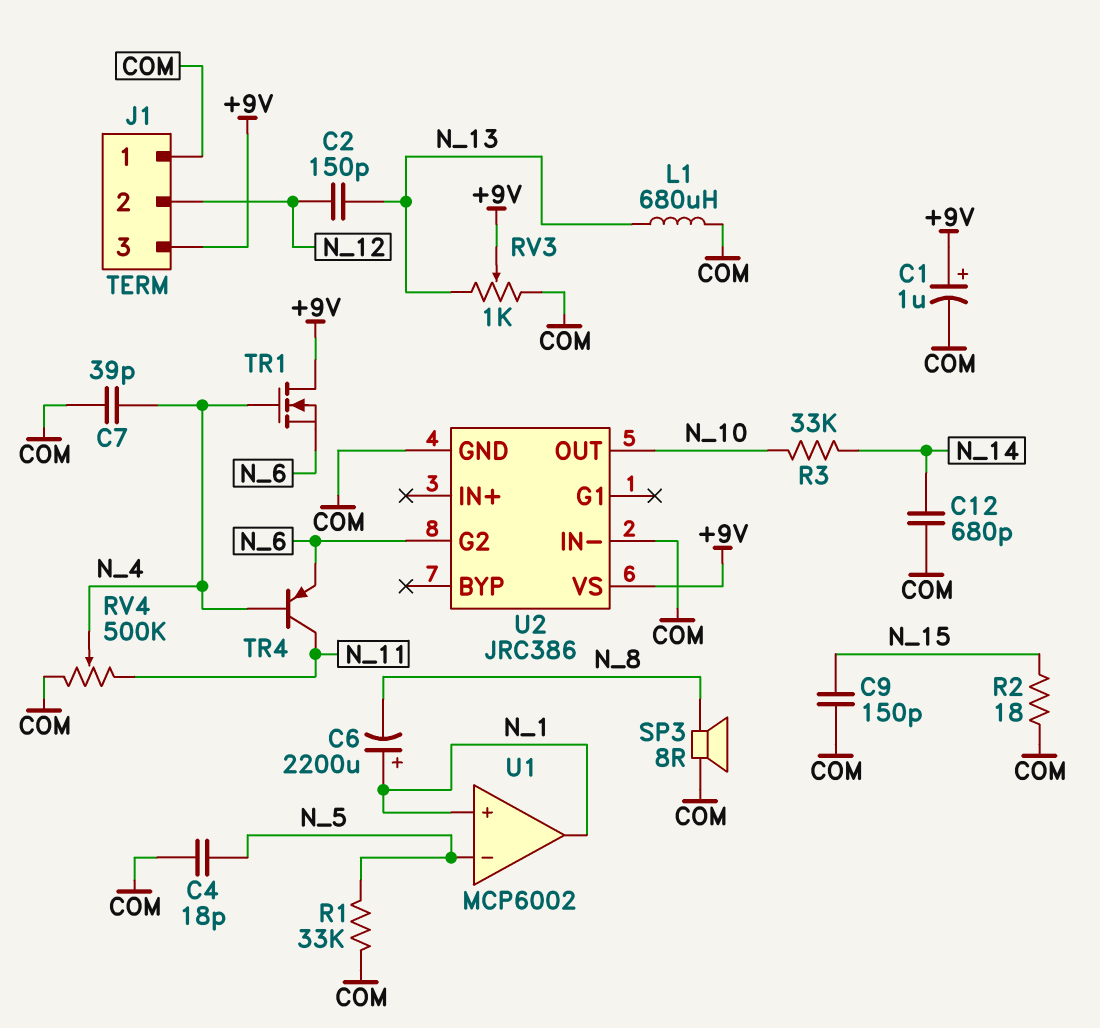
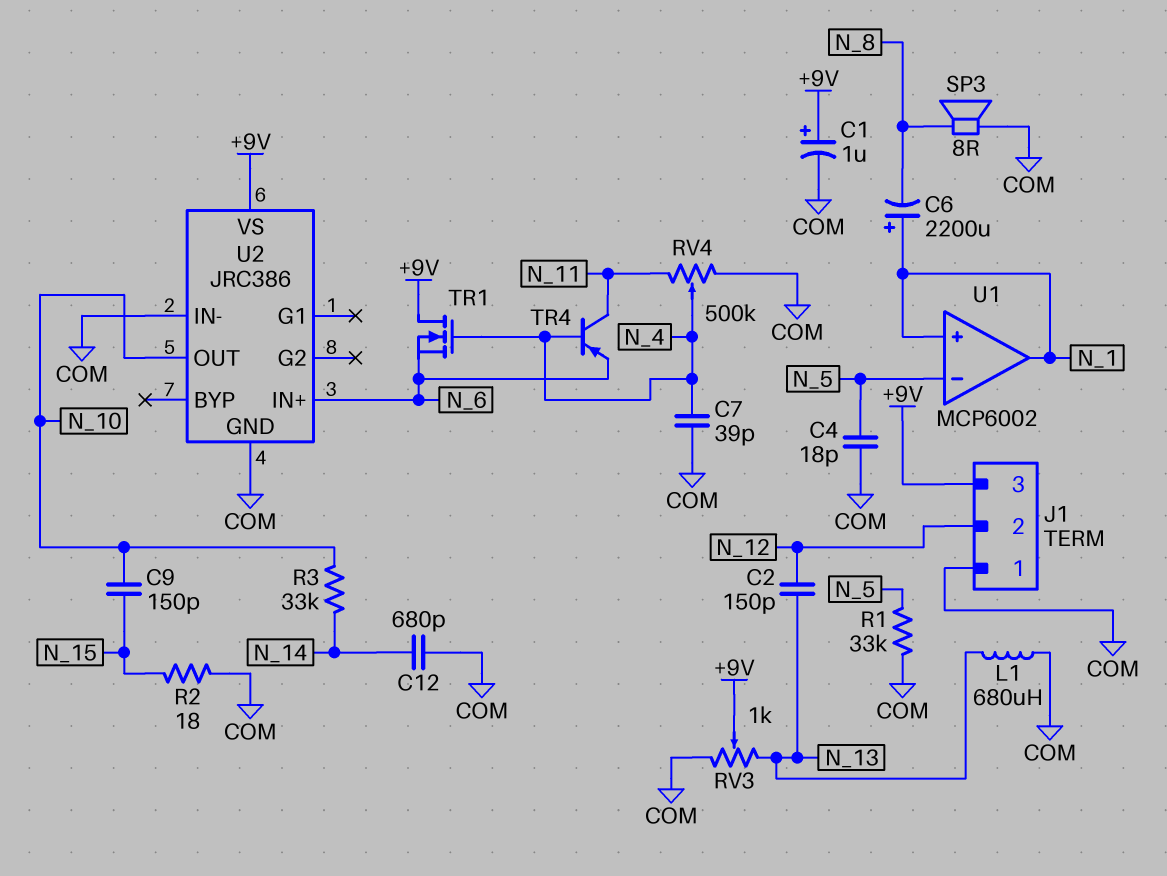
C9: 150pF (COM, N_15) -> 150pF (N_10, N_15)
U2 pin G2: N_6 -> none
U2 pin IN+: none -> N_6

